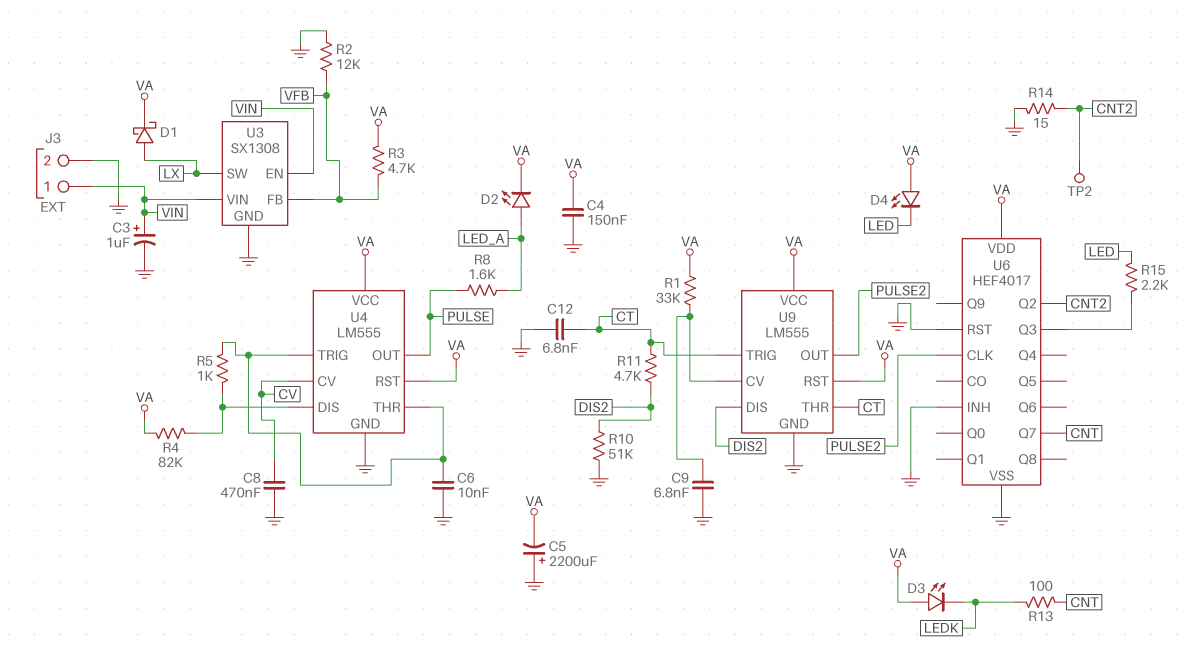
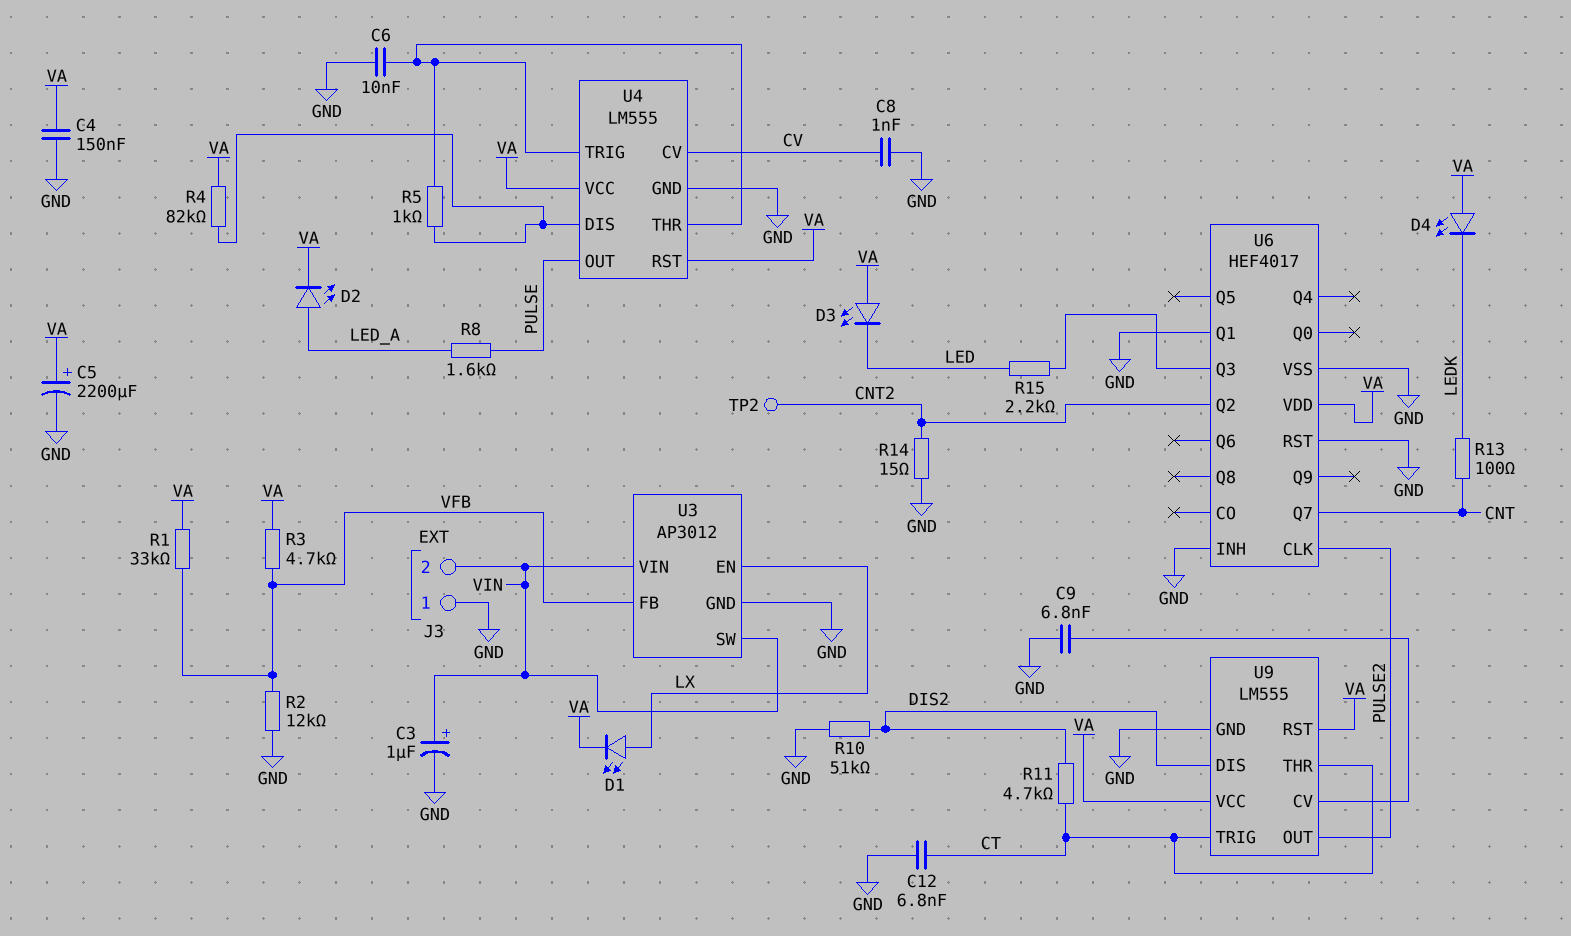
C5: 2200uF (plus GND, minus VA) -> 2200uF (plus VA, minus GND)
C8: 470nF (CV, GND) -> 1nF (CV, GND)
D1: schottky (A LX, K VA) -> LED (A LX, K VA)
D3: LED (A VA, K LEDK) -> LED (A VA, K LED)
D4: LED (A VA, K LED) -> LED (A VA, K LEDK)
J3 pin 1: VIN -> GND
J3 pin 2: GND -> VIN
R1: 33k (U9/CV, VA) -> 33k (VA, VFB)
U3: SX1308 -> AP3012
U3 pin EN: VIN -> LX
U3 pin SW: LX -> VIN
U6 pin Q1: none -> GND

